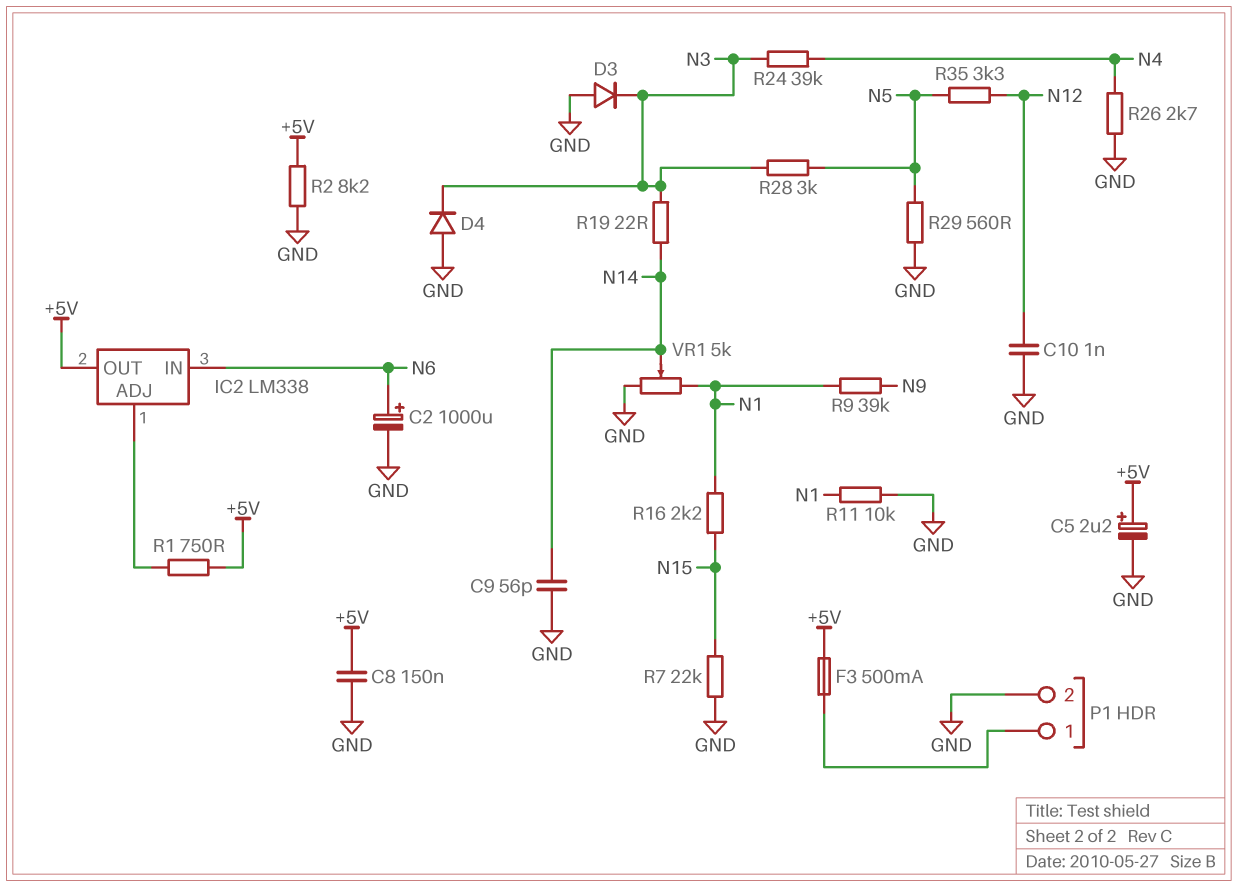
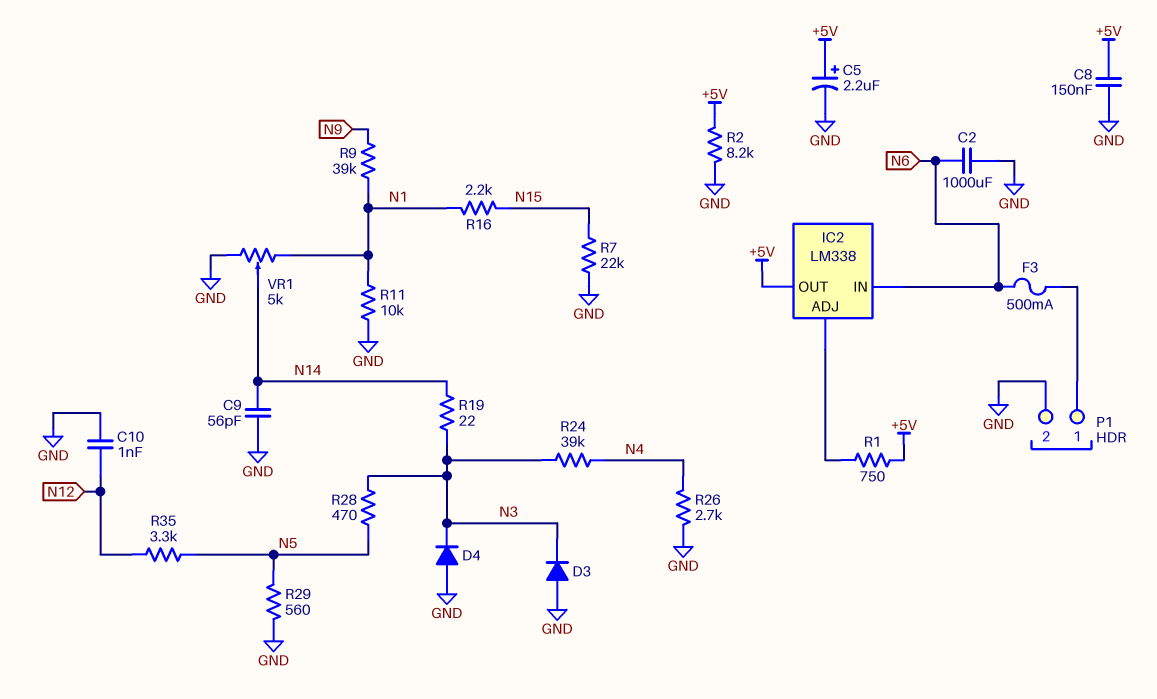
C2: 1000uF (plus N6, minus GND) -> 1000uF (GND, N6)
F3: 500mA (+5V, P1/1) -> 500mA (N6, P1/1)
R28: 3k (N3, N5) -> 470 (N3, N5)

